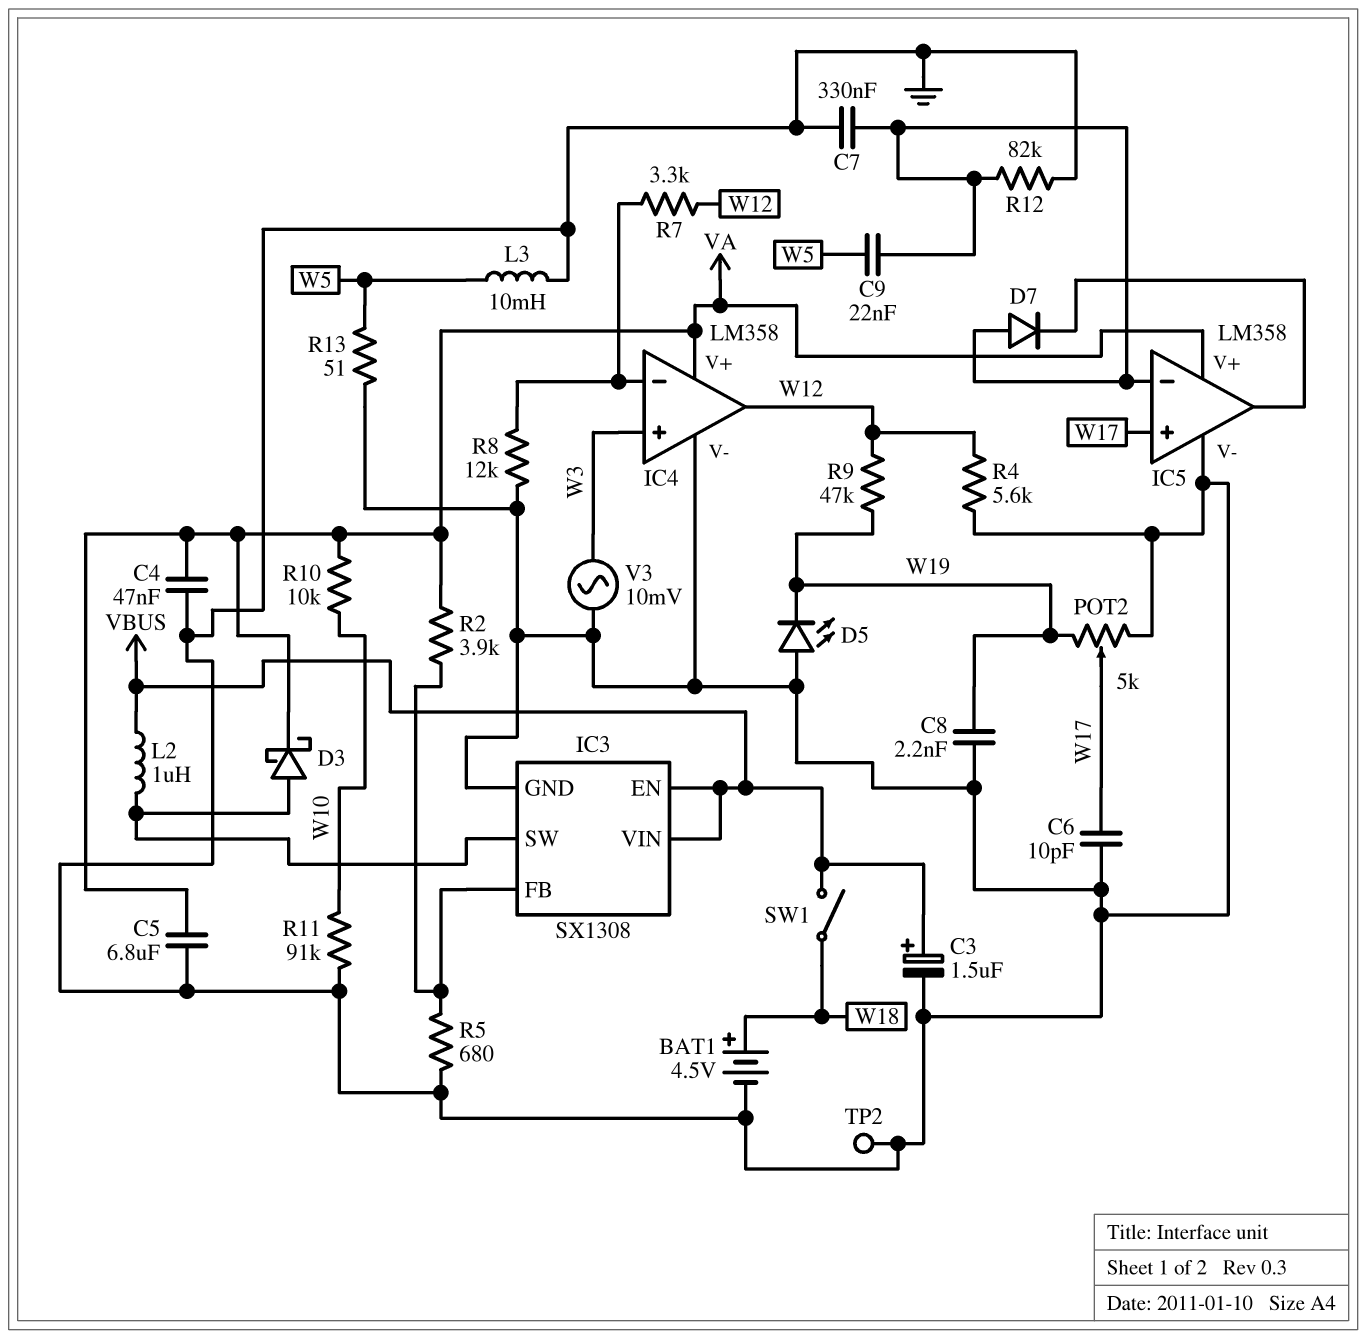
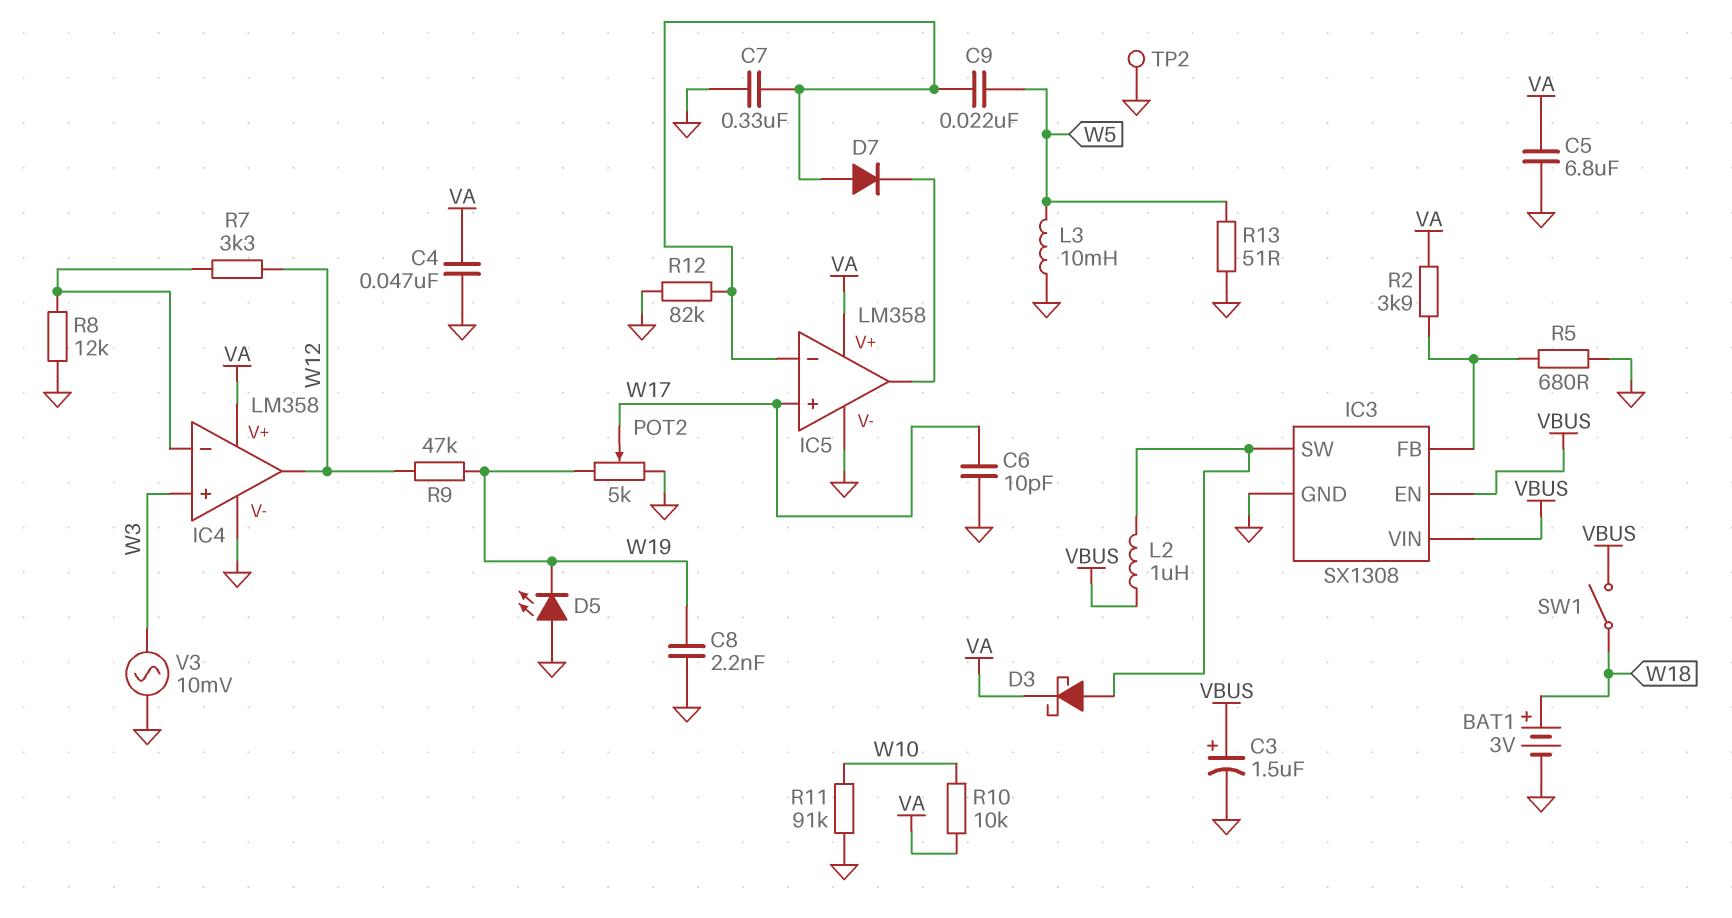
BAT1: 4.5V (plus W18, minus GND) -> 3V (plus W18, minus GND)
R4: 5.6k (GND, W12) -> none

